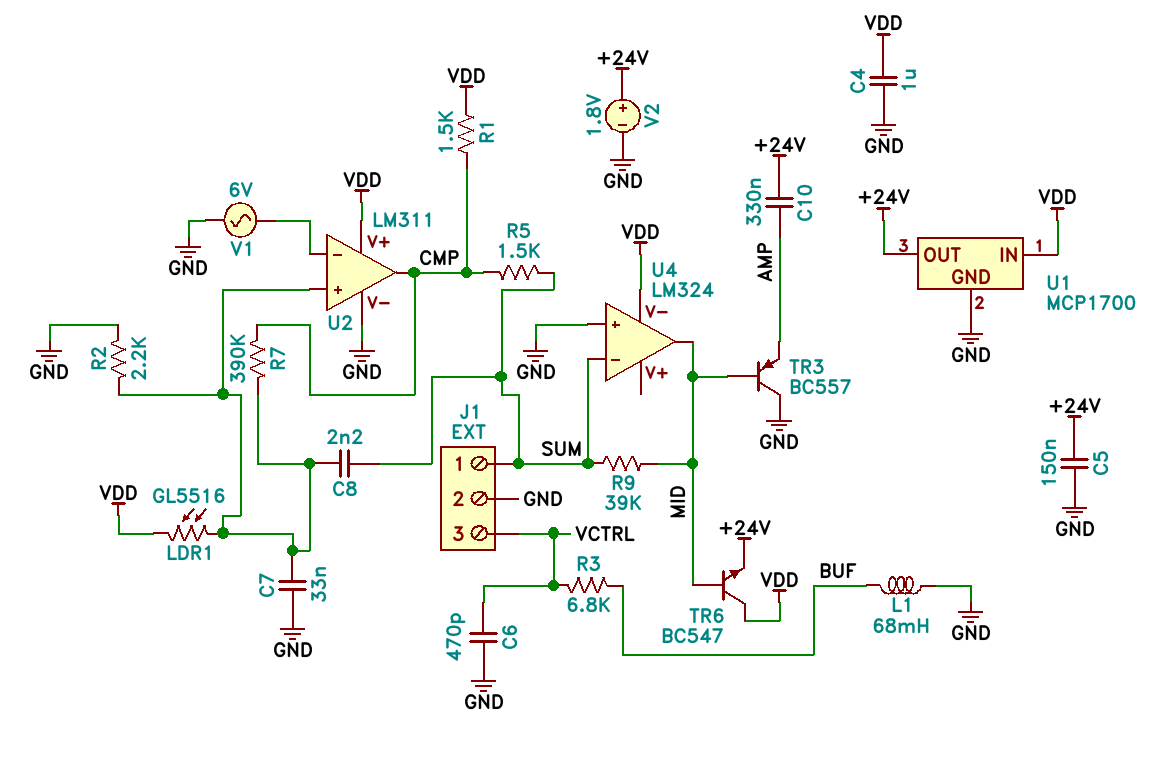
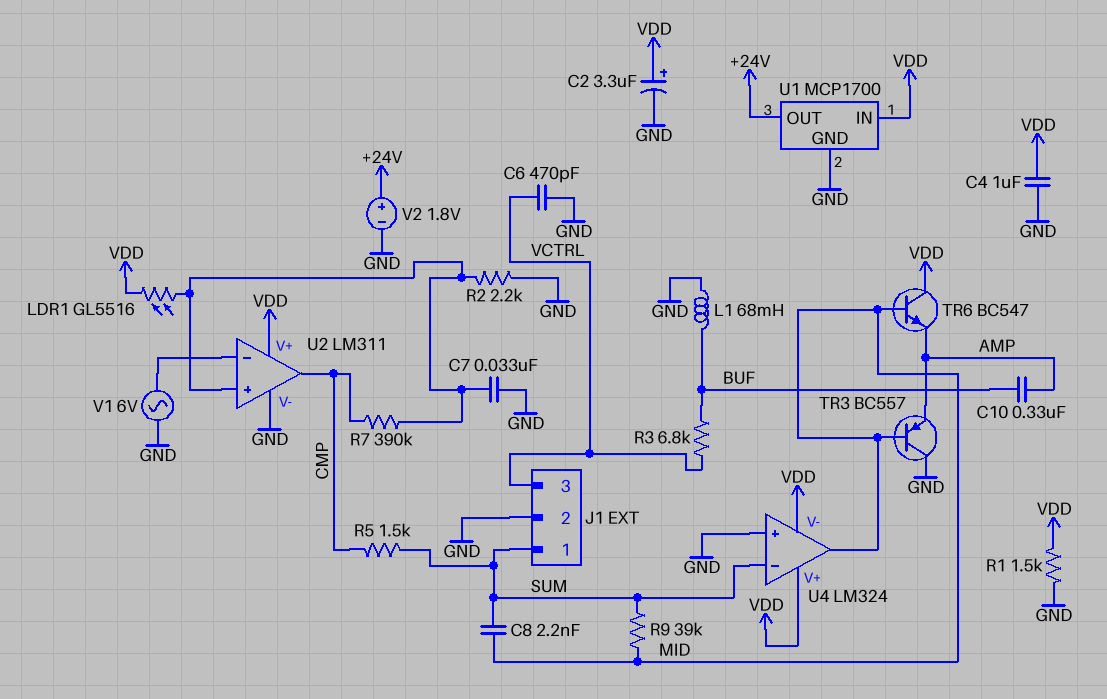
C2: none -> 3.3uF (plus VDD, minus GND)
C5: 150nF (+24V, GND) -> none
C8: 2.2nF (SUM, U2/in+) -> 2.2nF (MID, SUM)
C10: 330nF (+24V, AMP) -> 330nF (AMP, BUF)
R1: 1.5k (CMP, VDD) -> 1.5k (GND, VDD)
TR6: NPN BC547 (B MID, C VDD, E +24V) -> NPN BC547 (B MID, C VDD, E AMP)
U4 pin V+: none -> VDD

